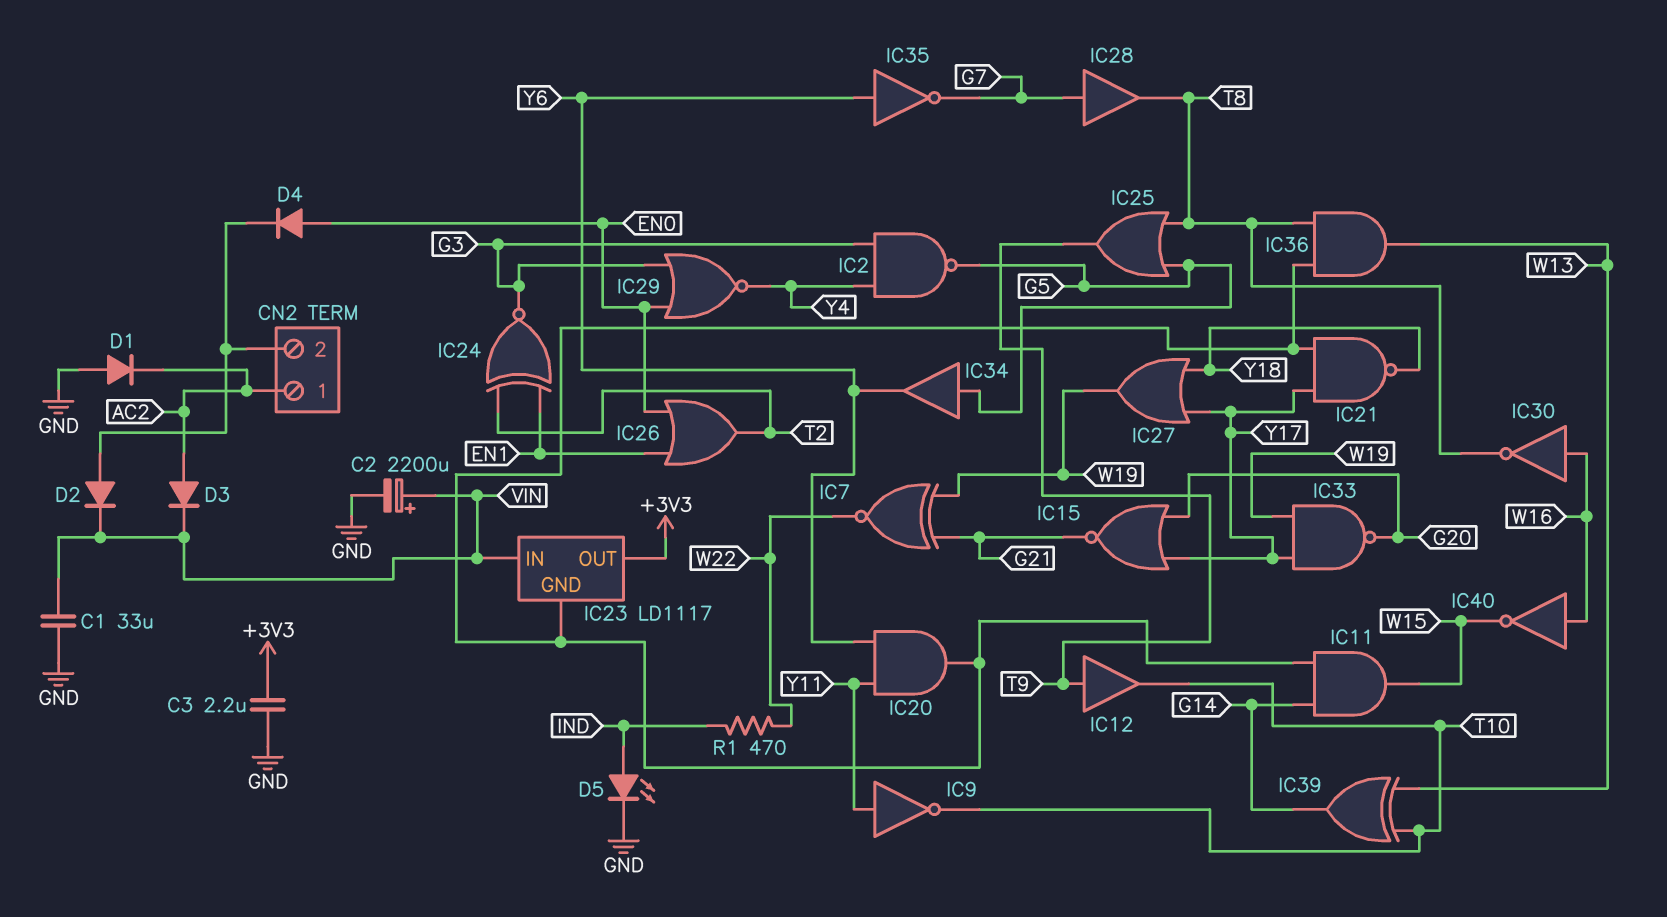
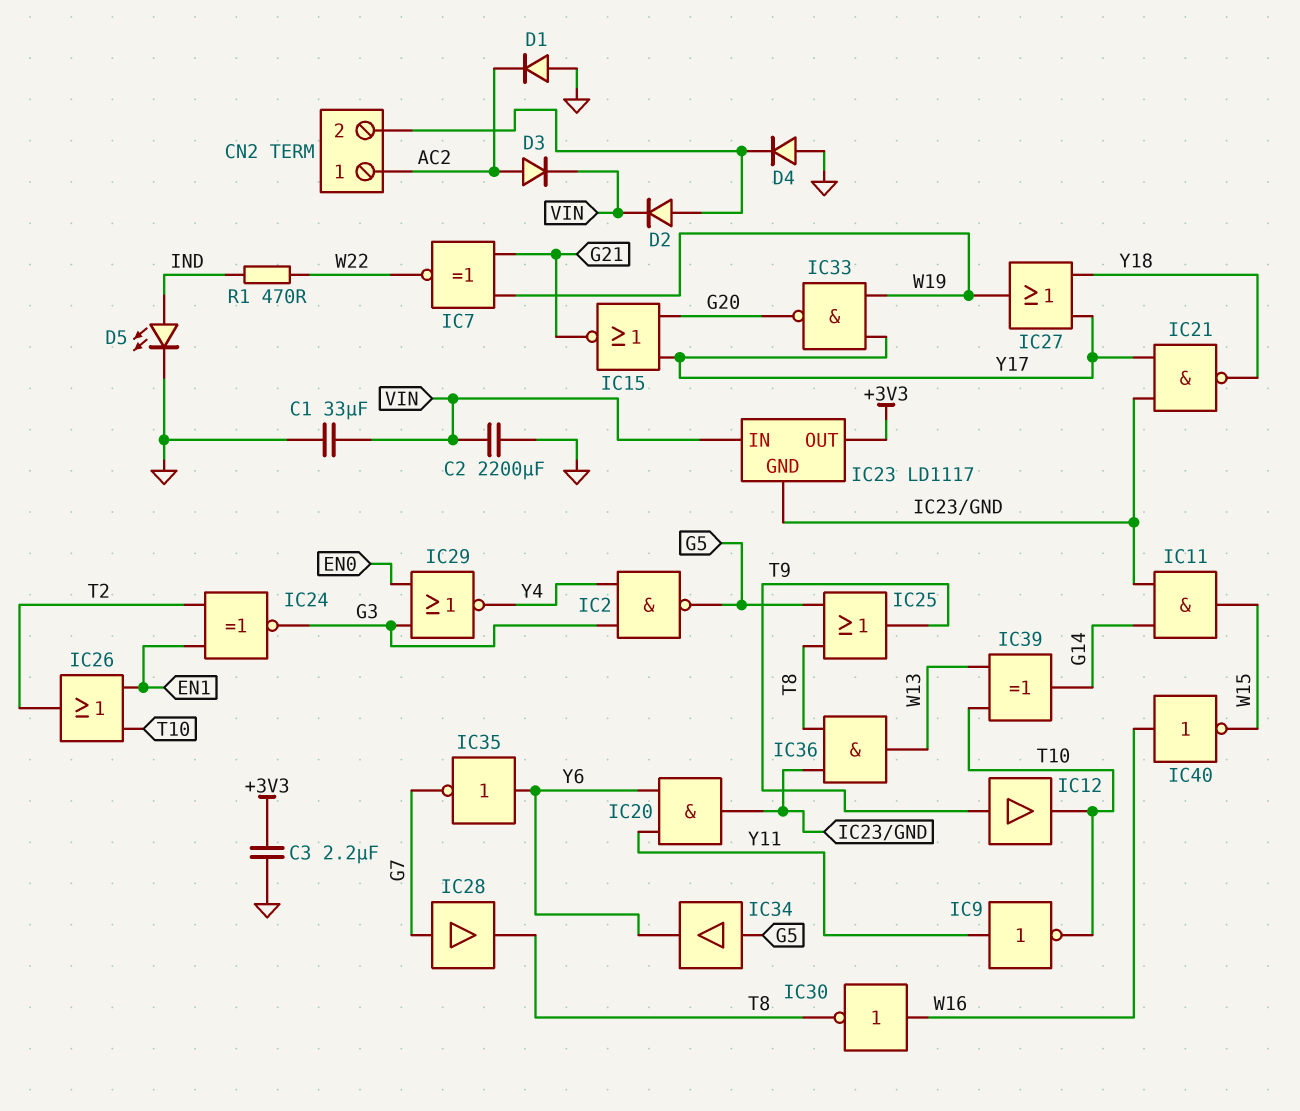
C2: 2200uF (plus VIN, minus GND) -> 2200uF (GND, VIN)
D4: diode (A EN0, K CN2/2) -> diode (A GND, K CN2/2)
IC26: OR (in EN0, in EN1, out T2) -> OR (in EN1, in T10, out T2)

